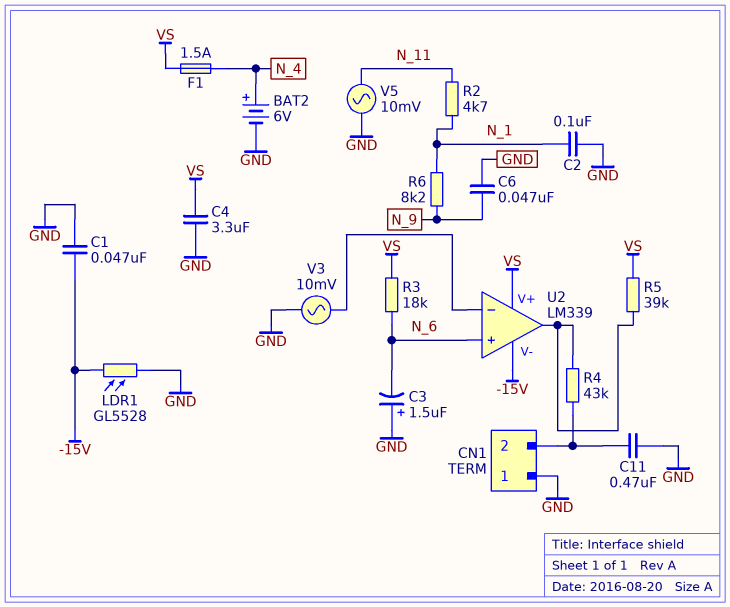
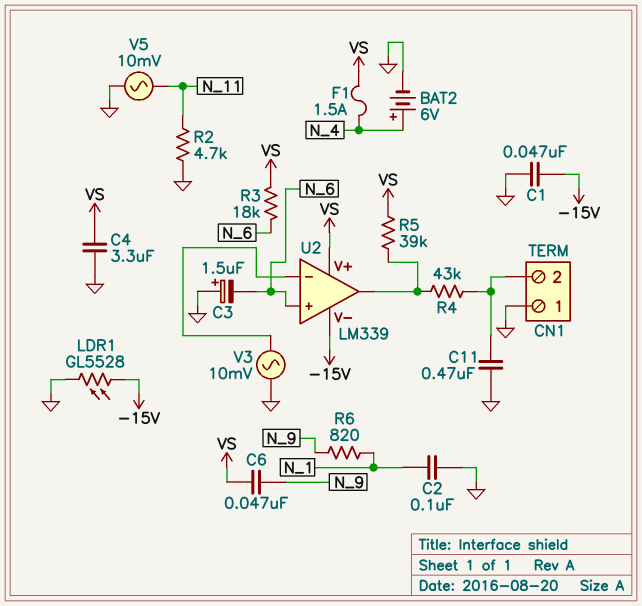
C6: 47nF (GND, N_9) -> 47nF (N_9, VS)
R2: 4.7k (N_1, N_11) -> 4.7k (GND, N_11)
R6: 8.2k (N_1, N_9) -> 820 (N_1, N_9)

